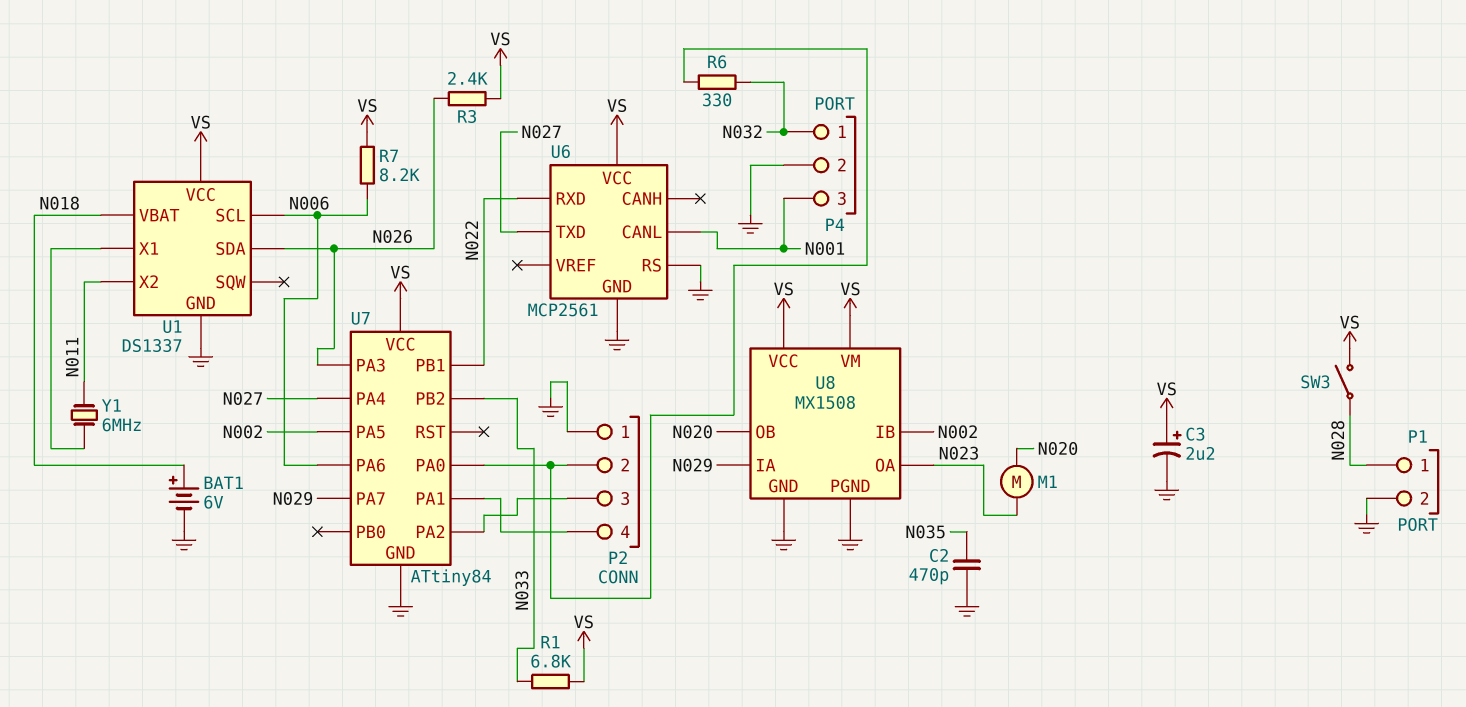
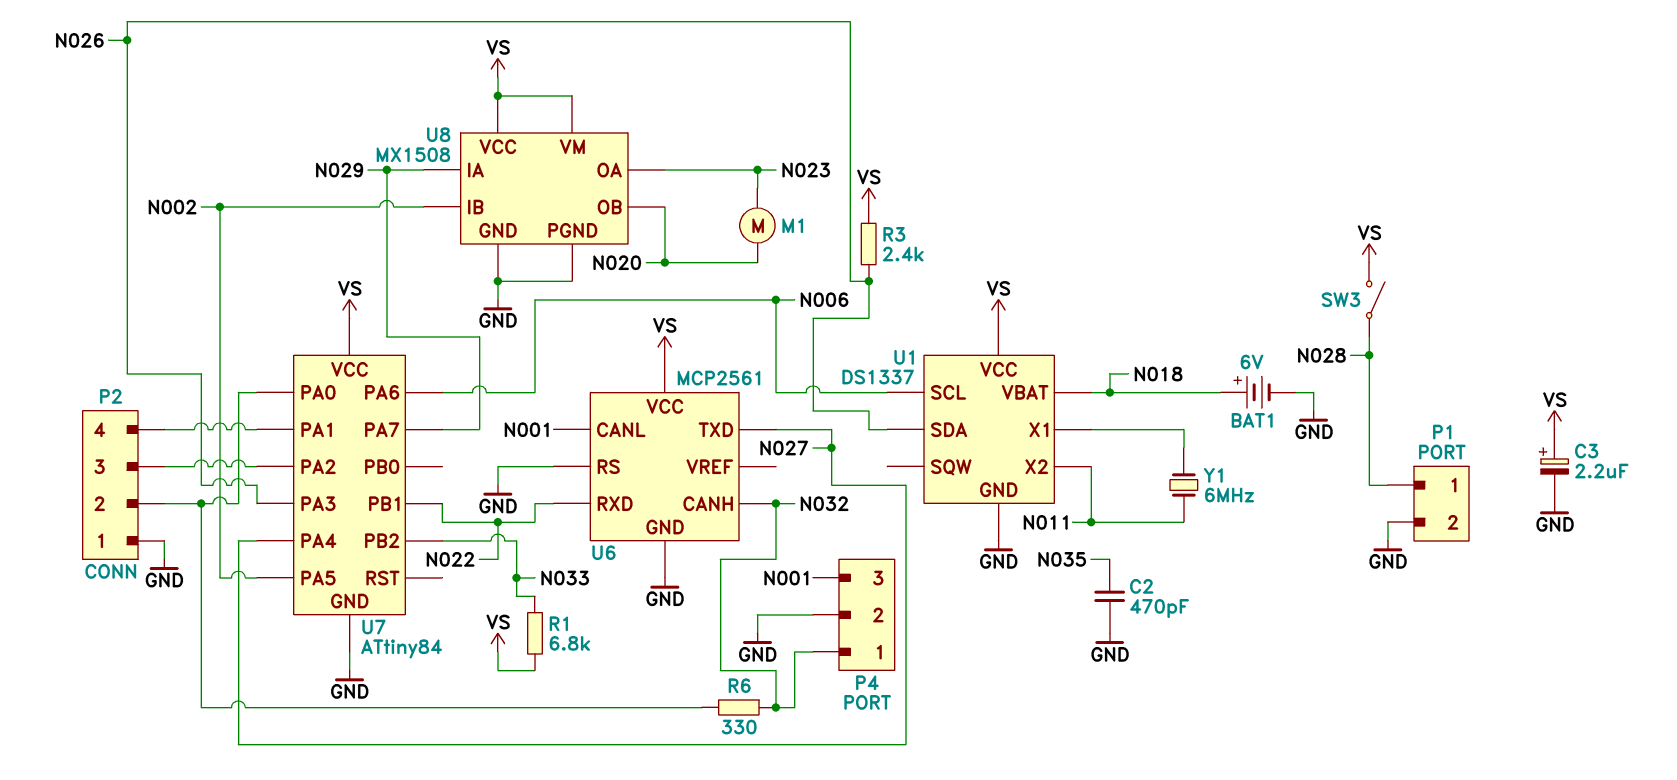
R7: 8.2k (N006, VS) -> none
U6 pin CANH: none -> N032

